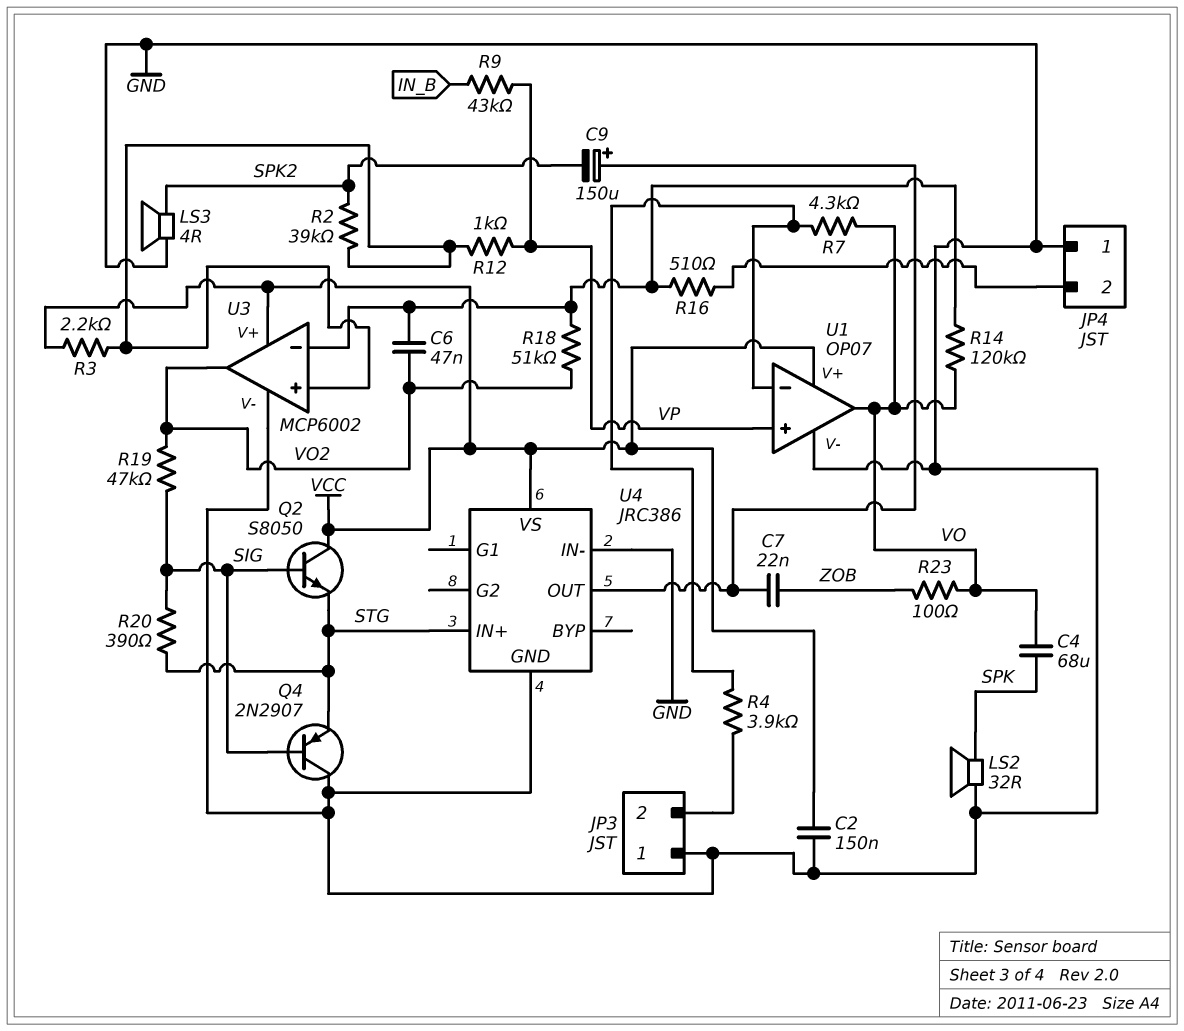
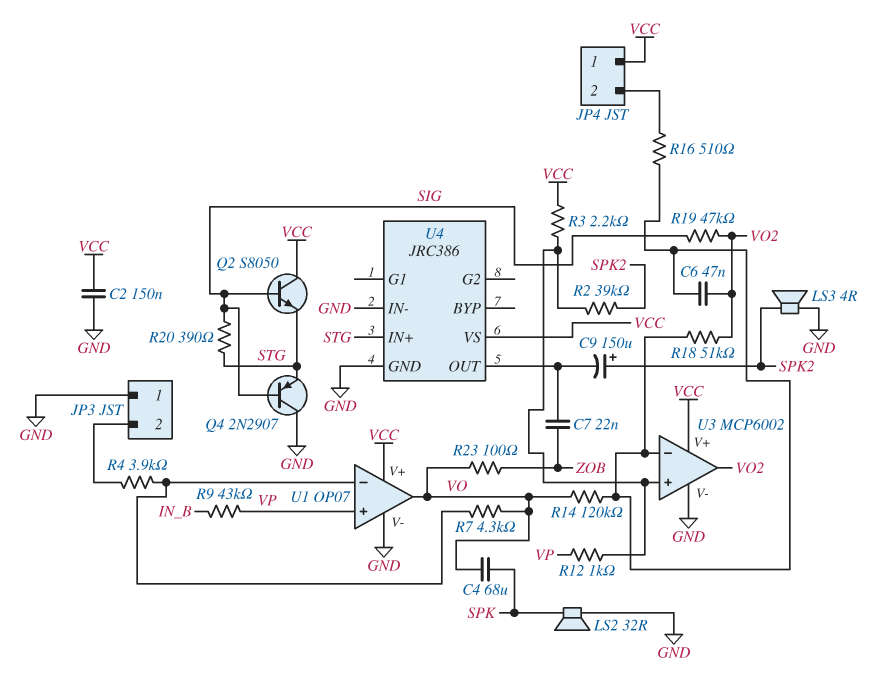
C9: 150uF (plus U4/OUT, minus SPK2) -> 150uF (plus SPK2, minus U4/OUT)
JP4 pin 1: GND -> VCC

